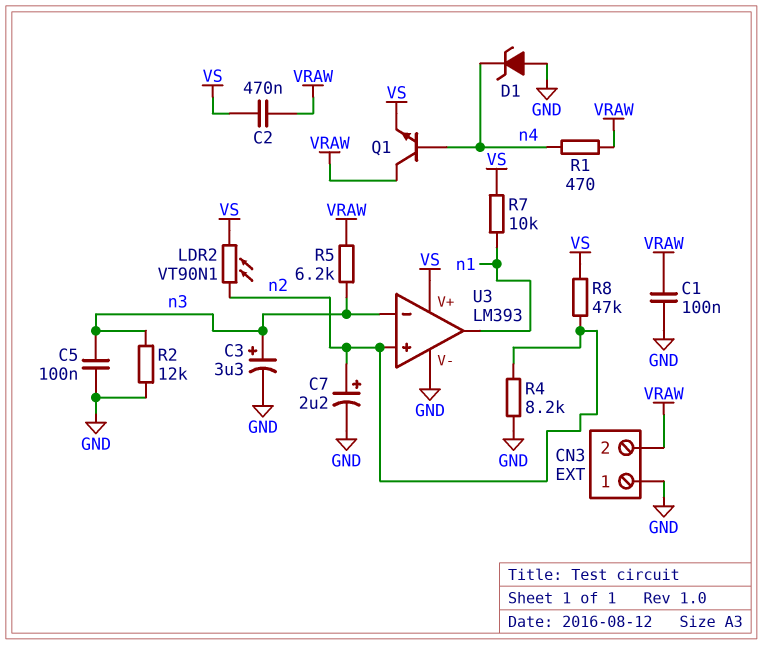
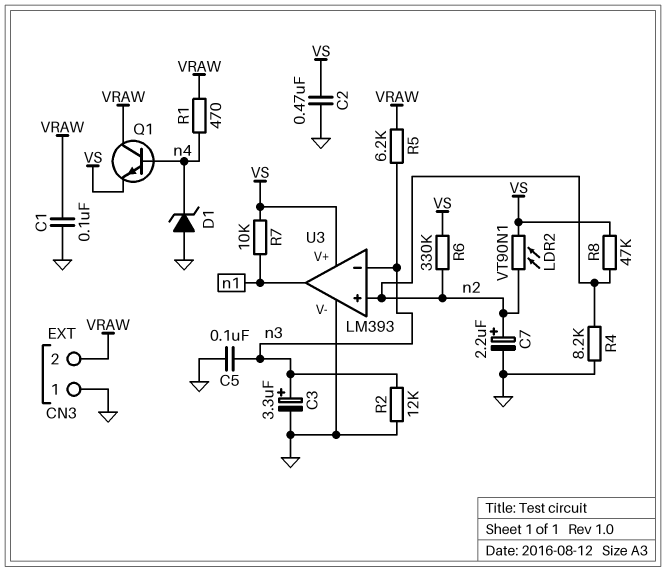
C2: 470nF (VRAW, VS) -> 470nF (GND, VS)
R6: none -> 330k (VS, n2)

